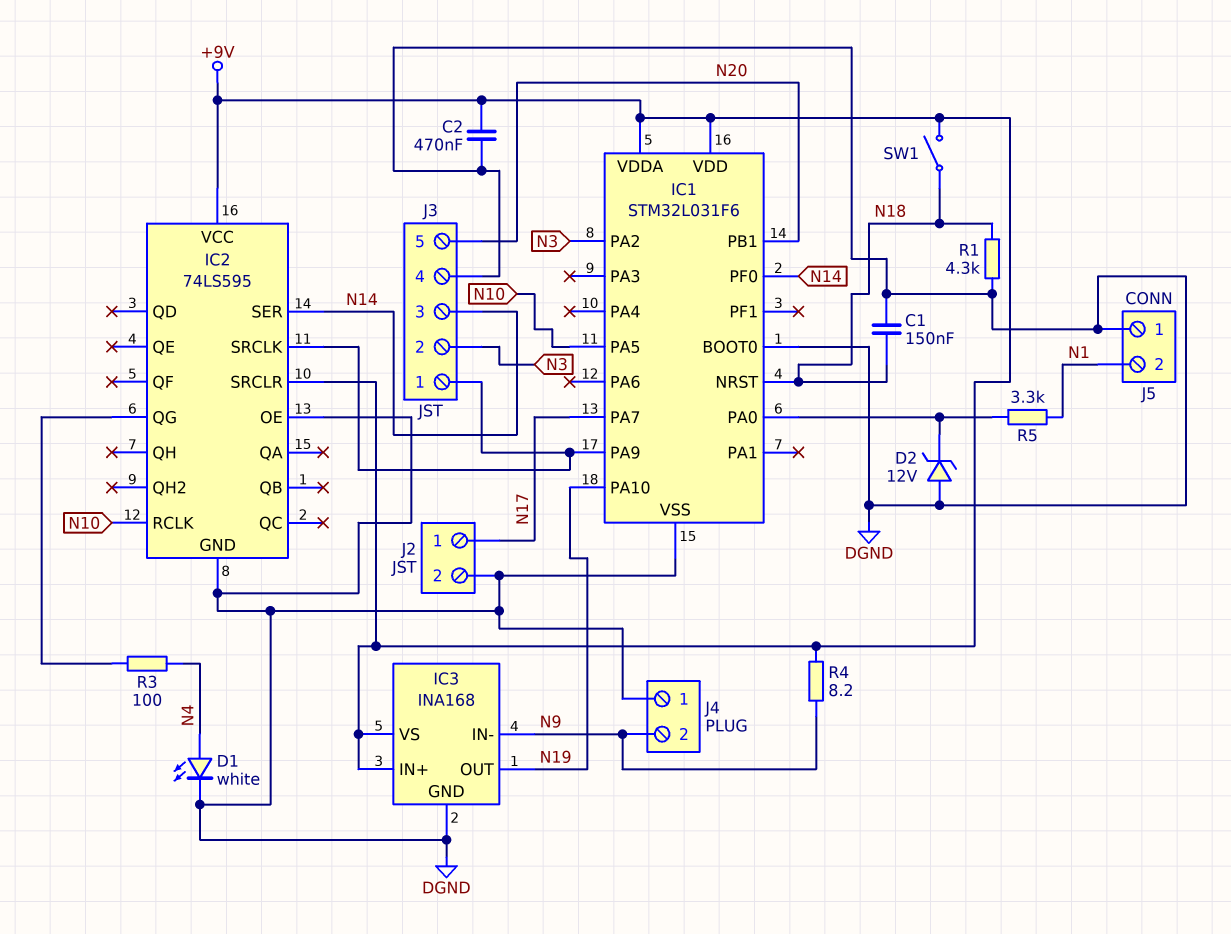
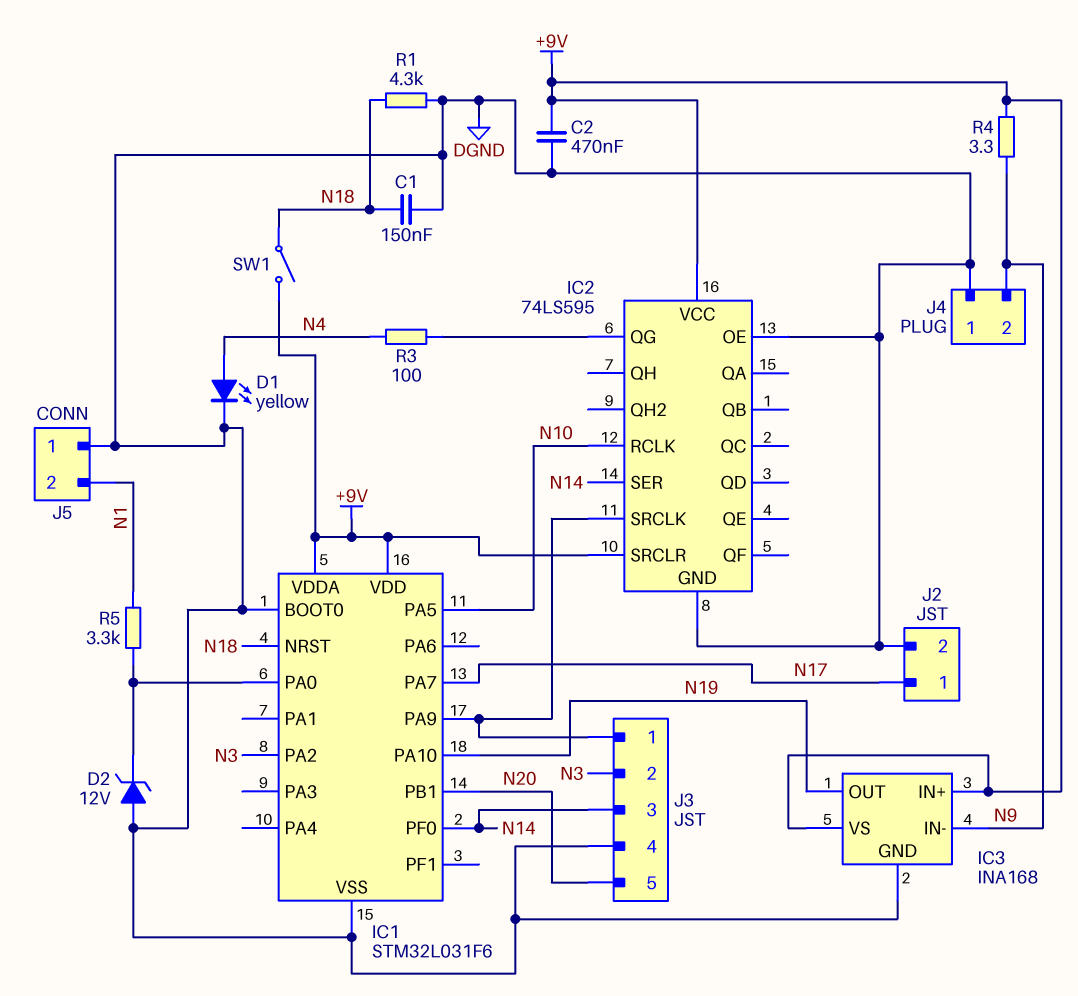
D1: LED white (A N4, K DGND) -> LED yellow (A N4, K DGND)
R4: 8.2 (+9V, N9) -> 3.3 (+9V, N9)

